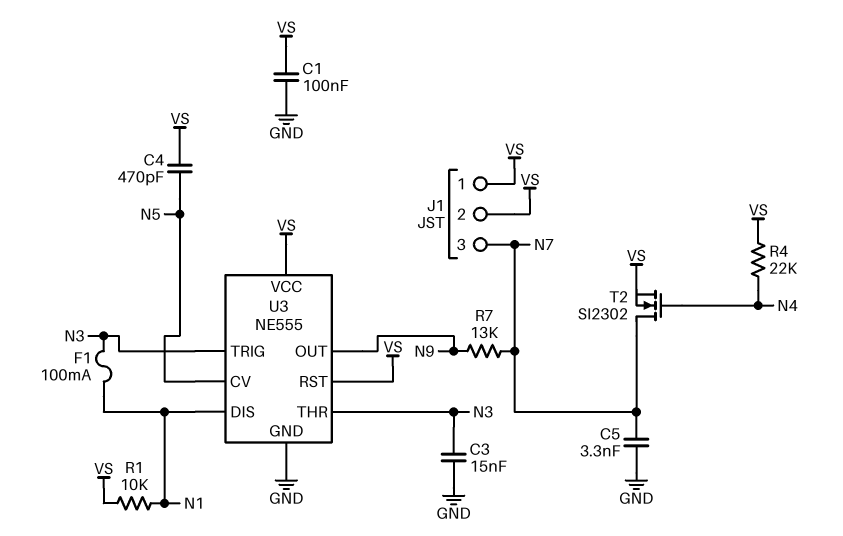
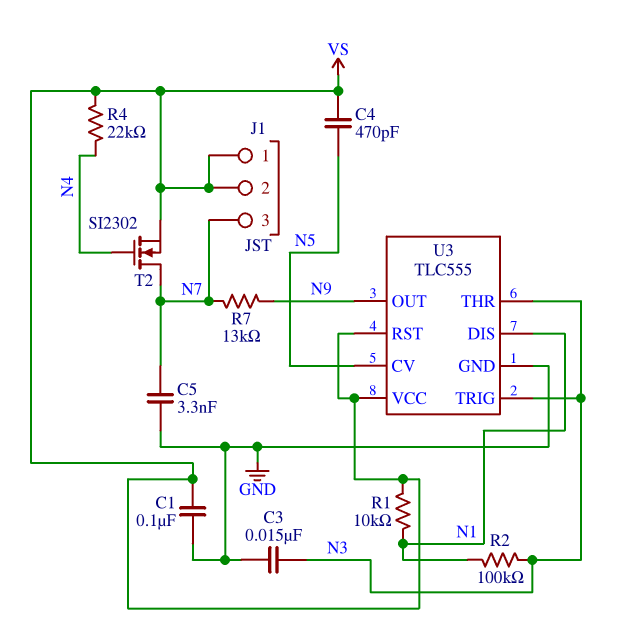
F1: 100mA (N1, N3) -> none
R2: none -> 100k (N1, N3)
U3: NE555 -> TLC555

